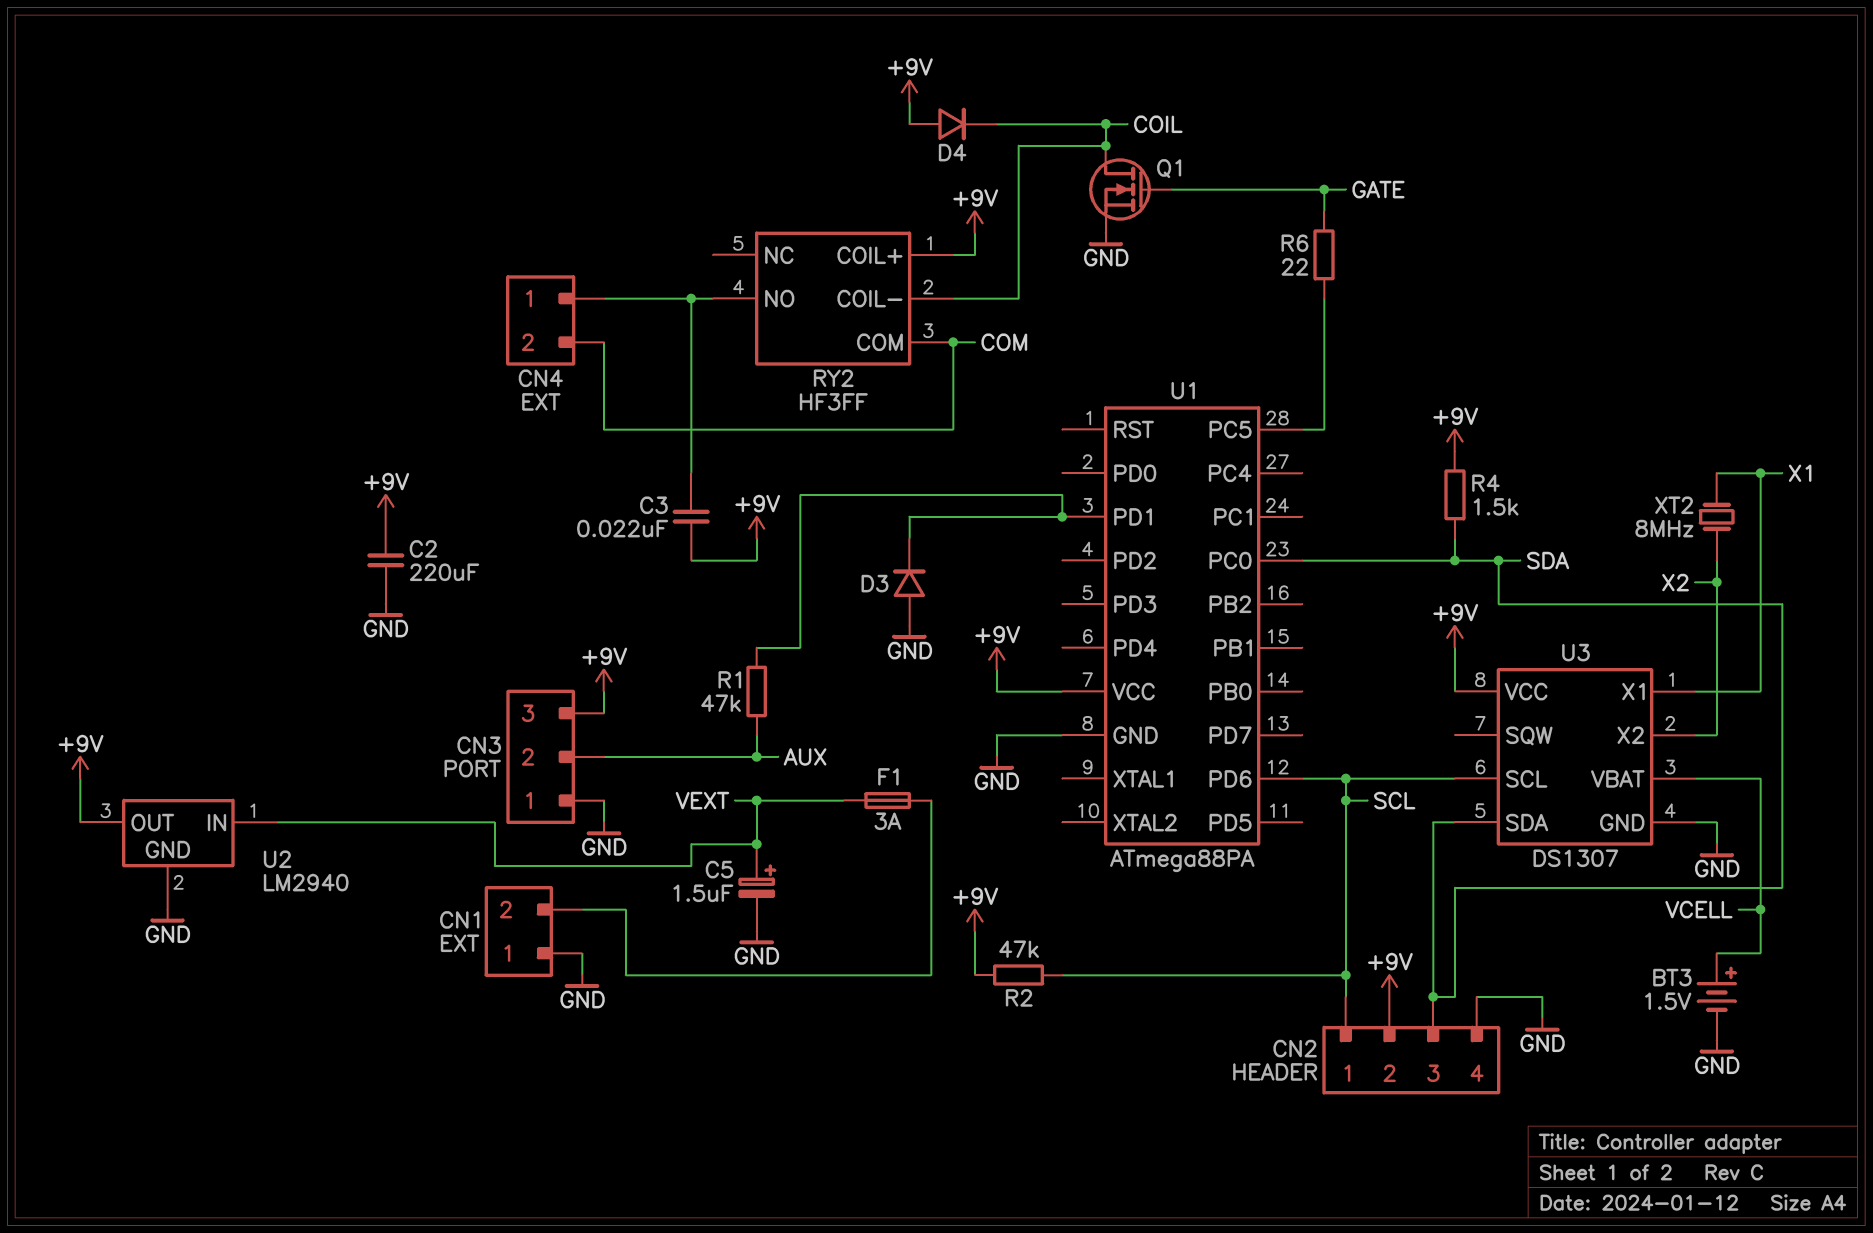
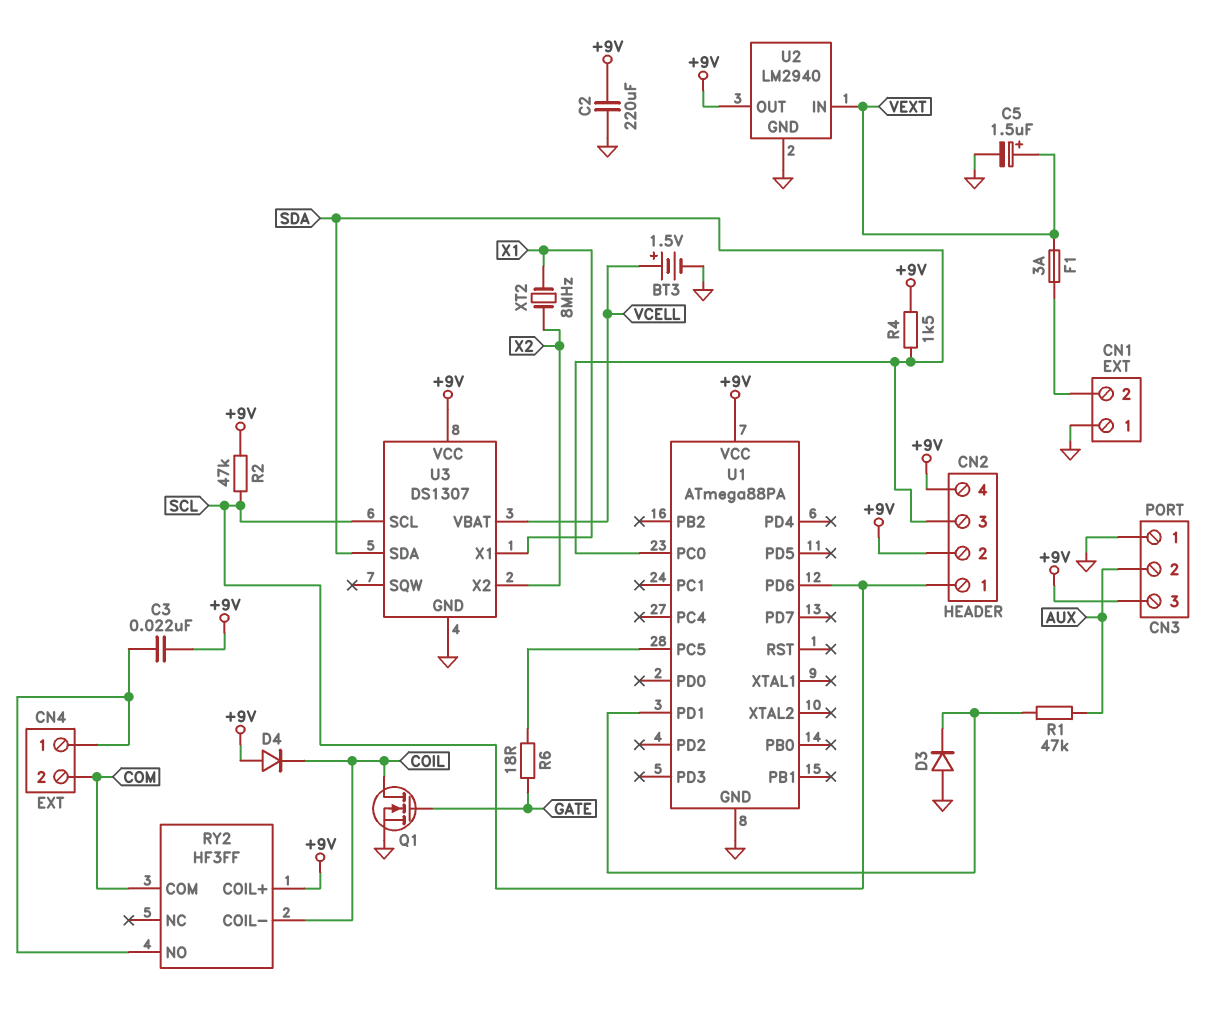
CN2 pin 4: GND -> +9V
R6: 22 (GATE, U1/PC5) -> 18 (GATE, U1/PC5)

